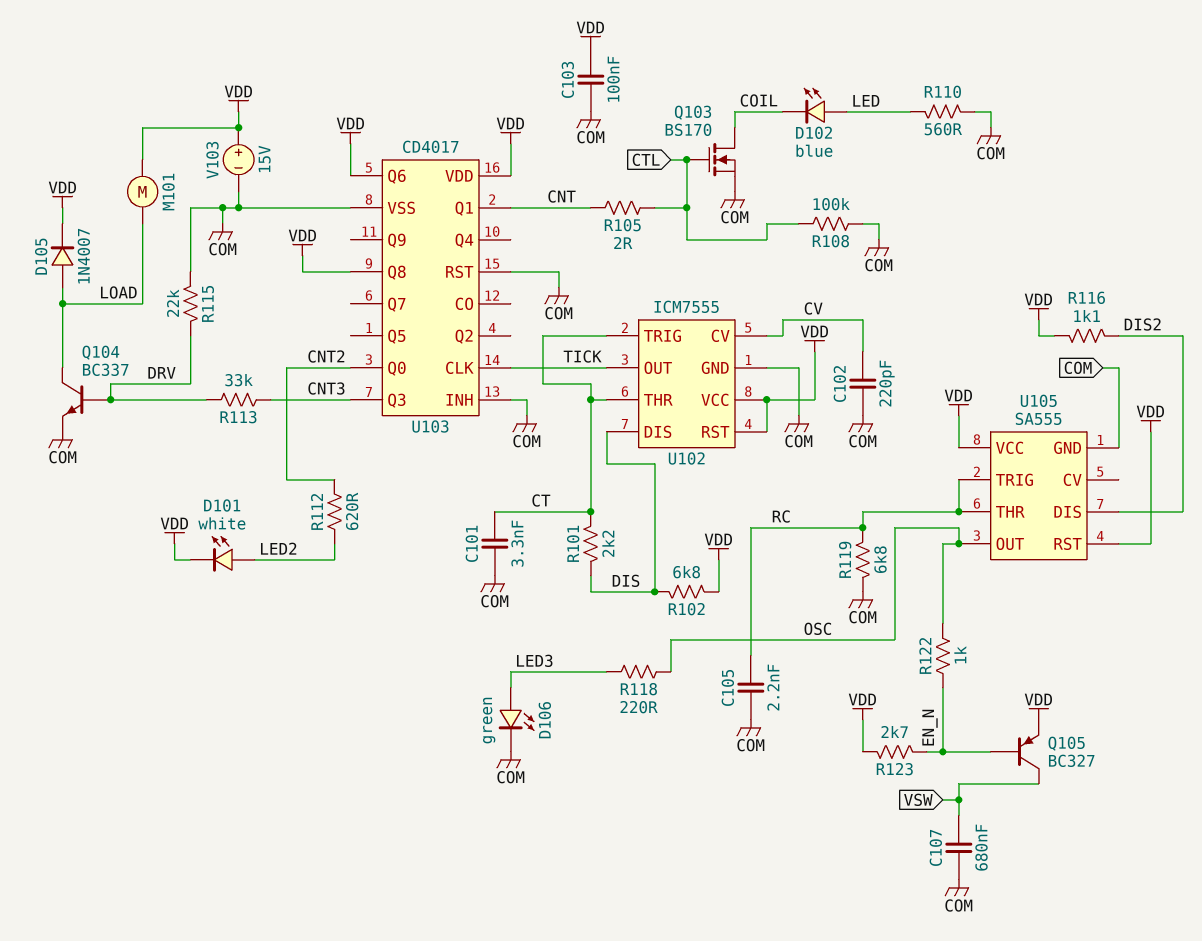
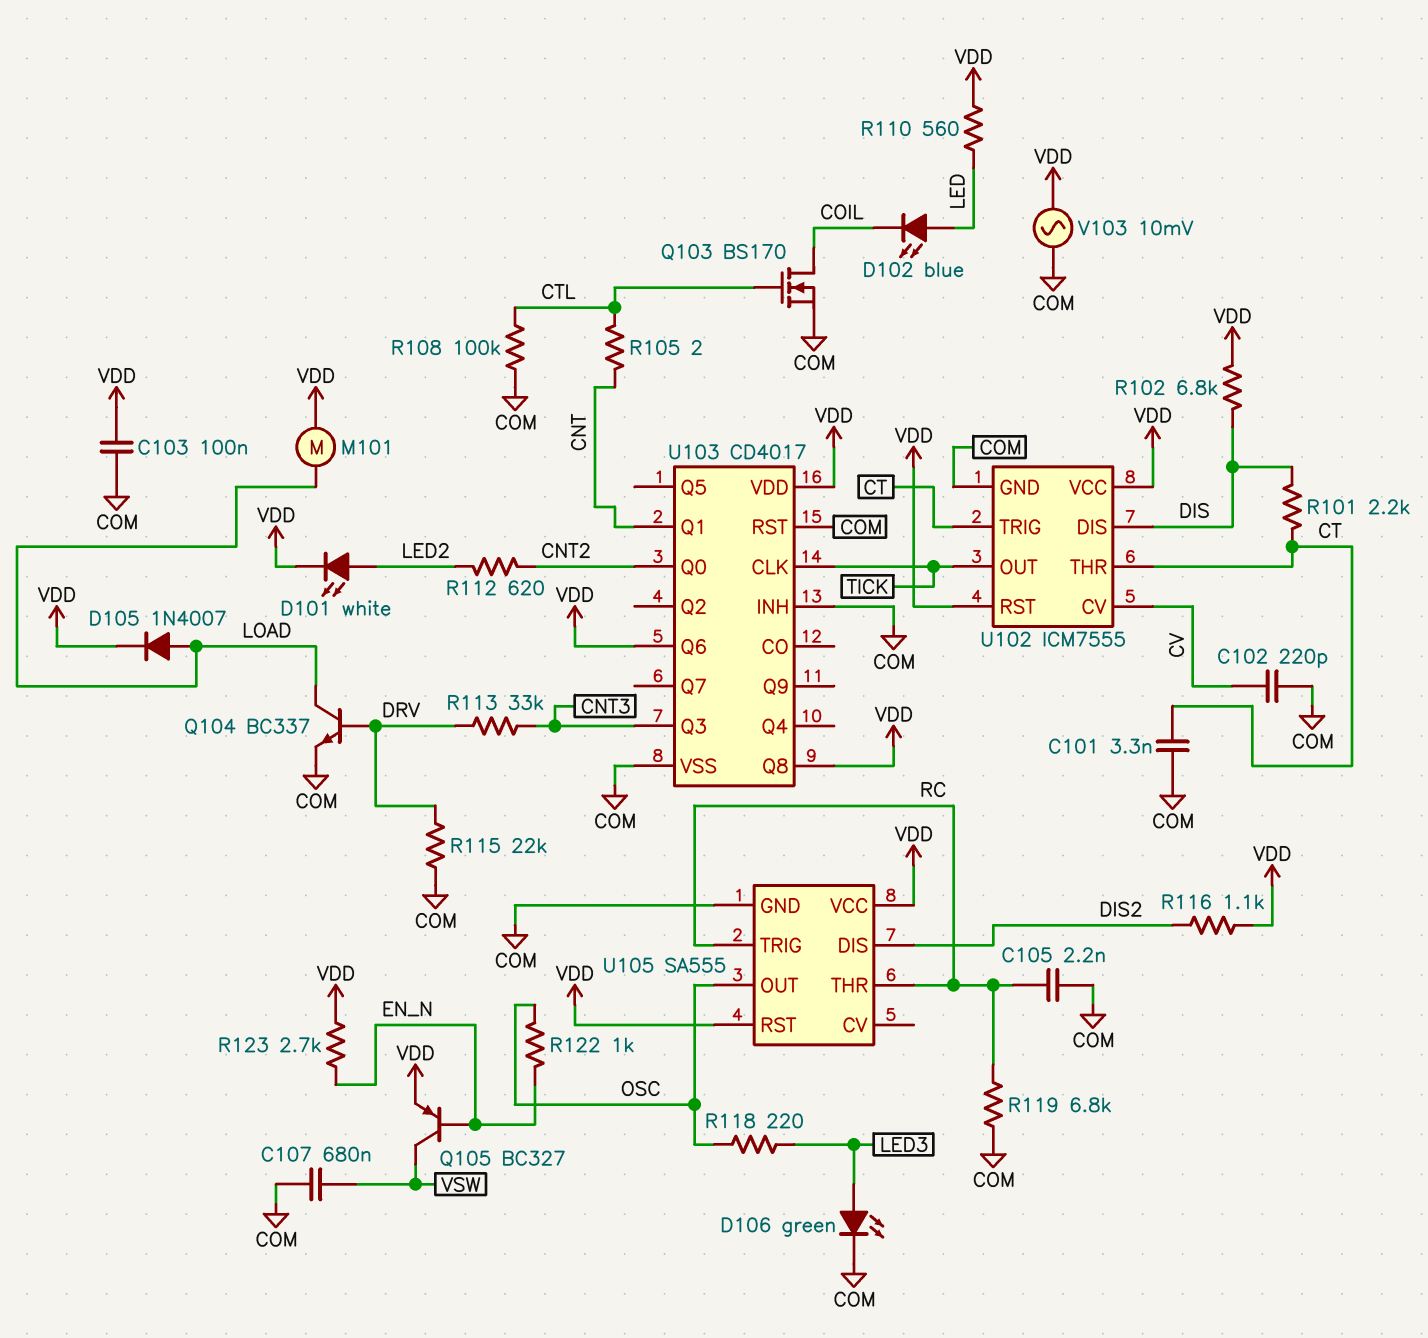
R110: 560 (COM, LED) -> 560 (LED, VDD)
V103: 15V (plus VDD, minus COM) -> AC 10mV (COM, VDD)

